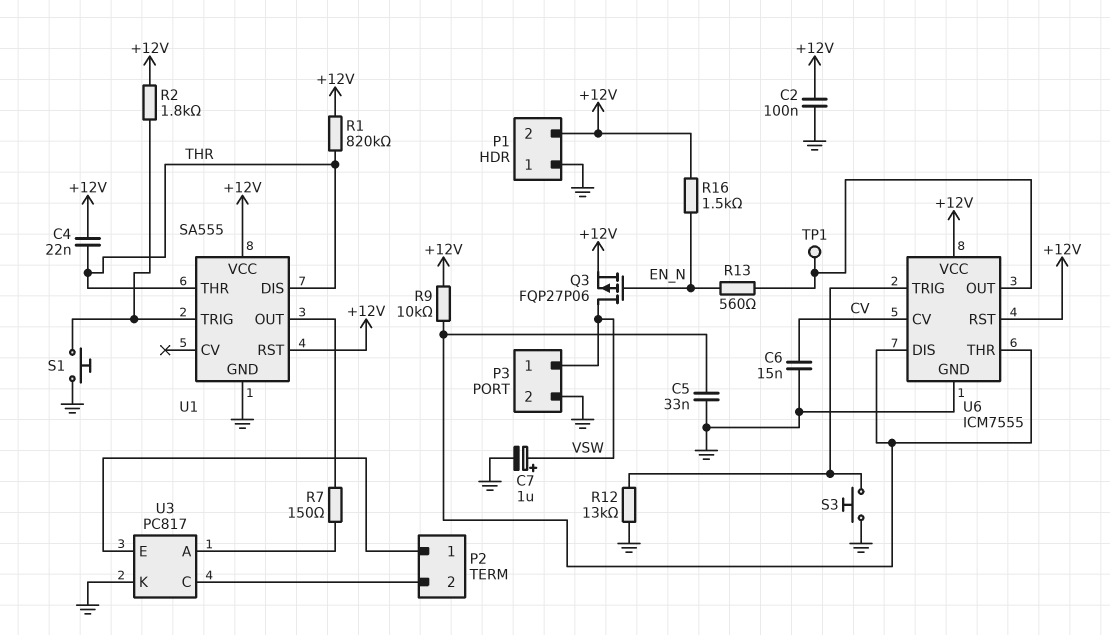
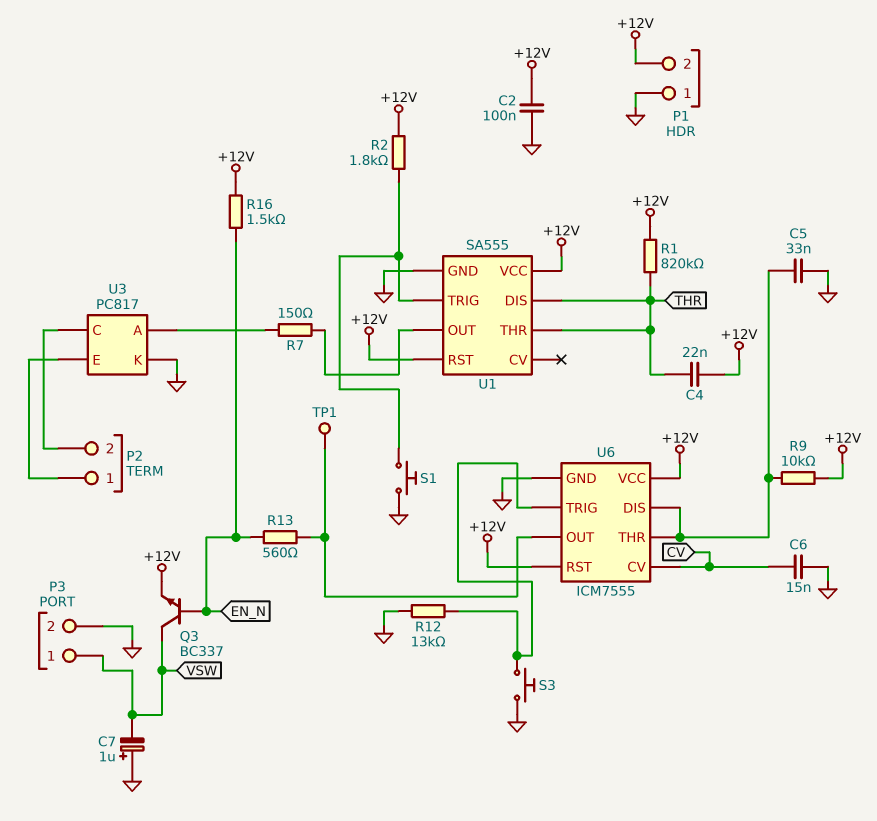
C7: 1uF (plus VSW, minus GND) -> 1uF (plus GND, minus VSW)
Q3: PMOS FQP27P06 (G EN_N, D VSW, S +12V) -> NPN BC337 (B EN_N, C VSW, E +12V)

